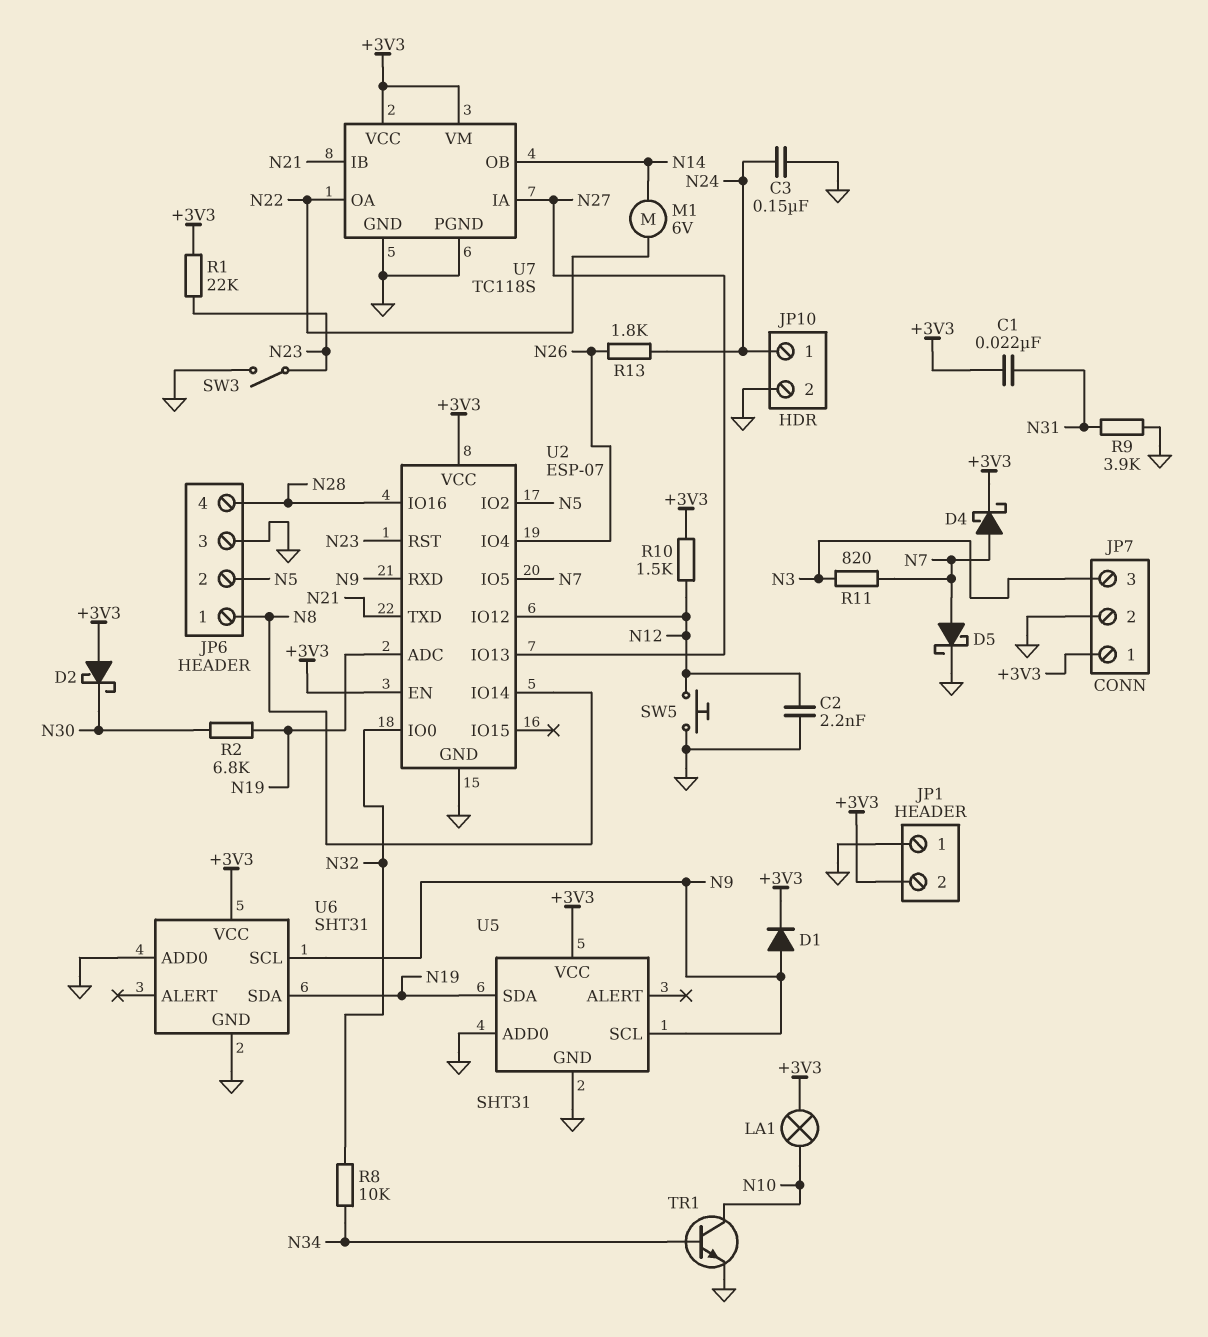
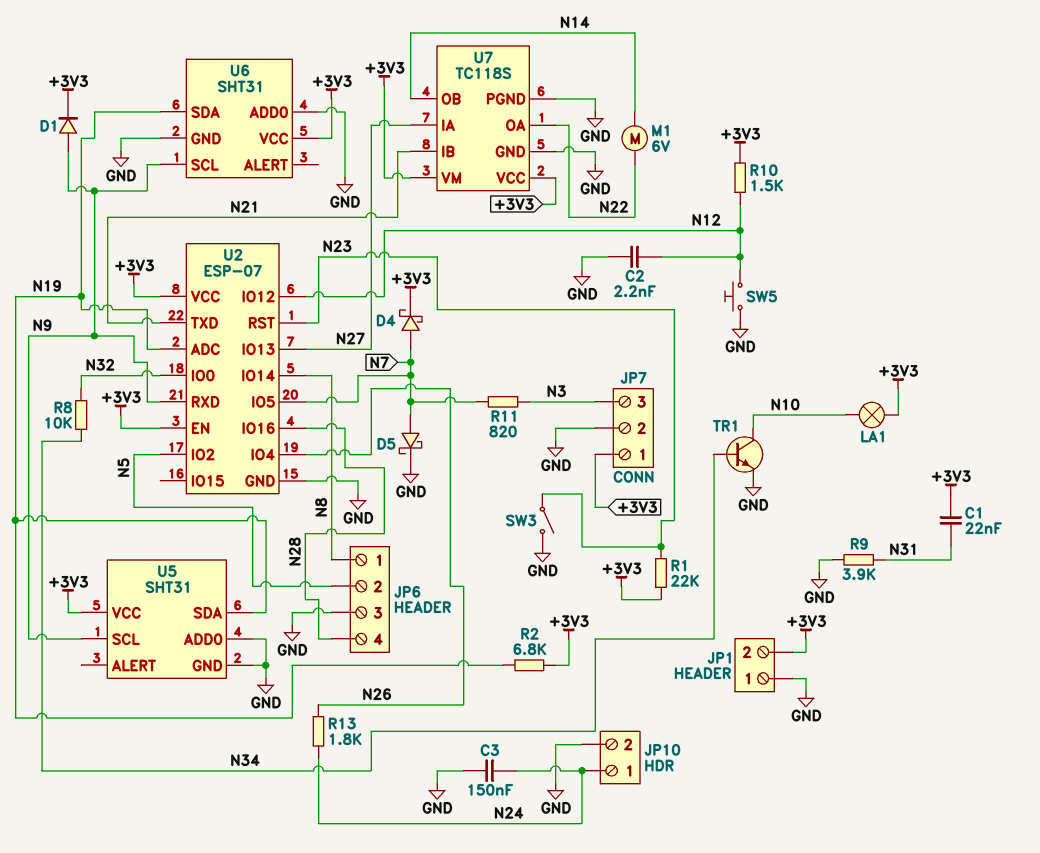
D2: schottky (A +3V3, K N30) -> none
R2: 6.8k (N19, N30) -> 6.8k (+3V3, N19)

